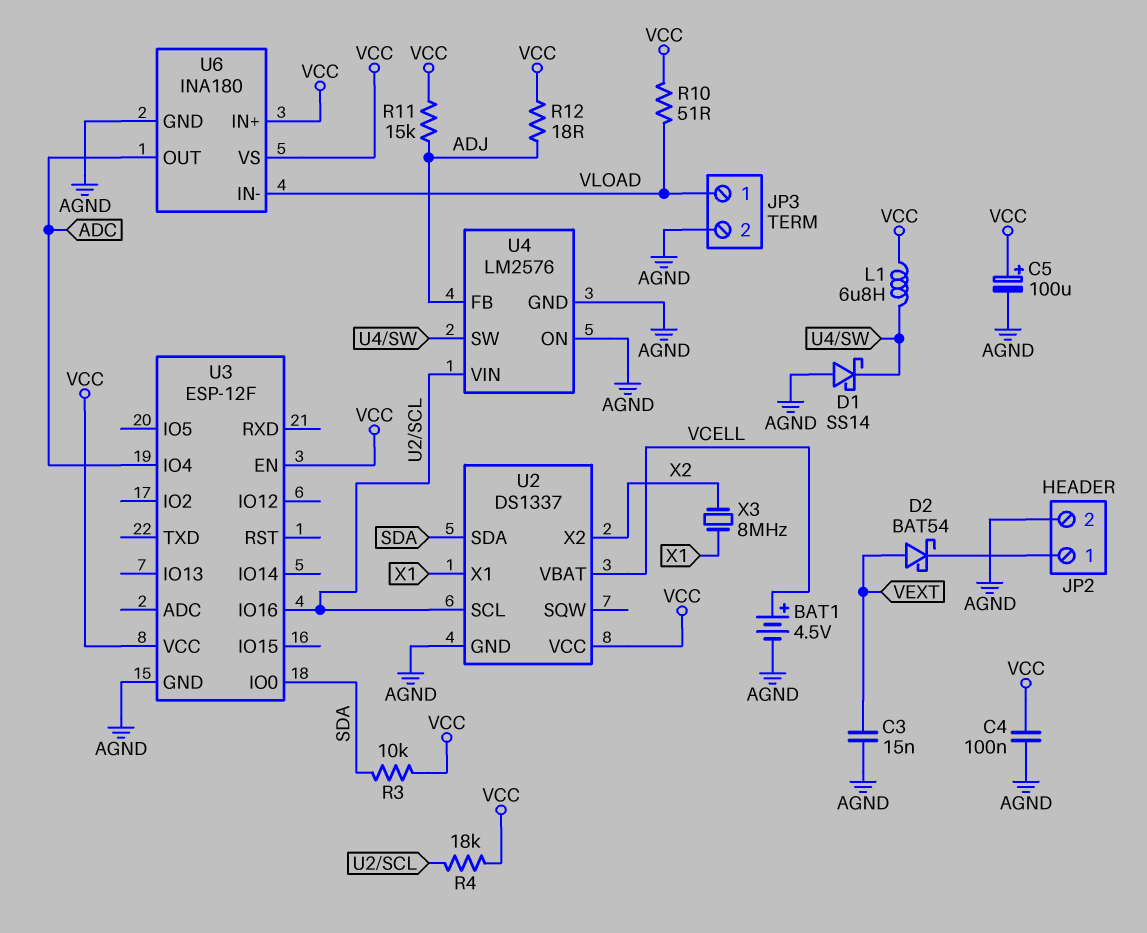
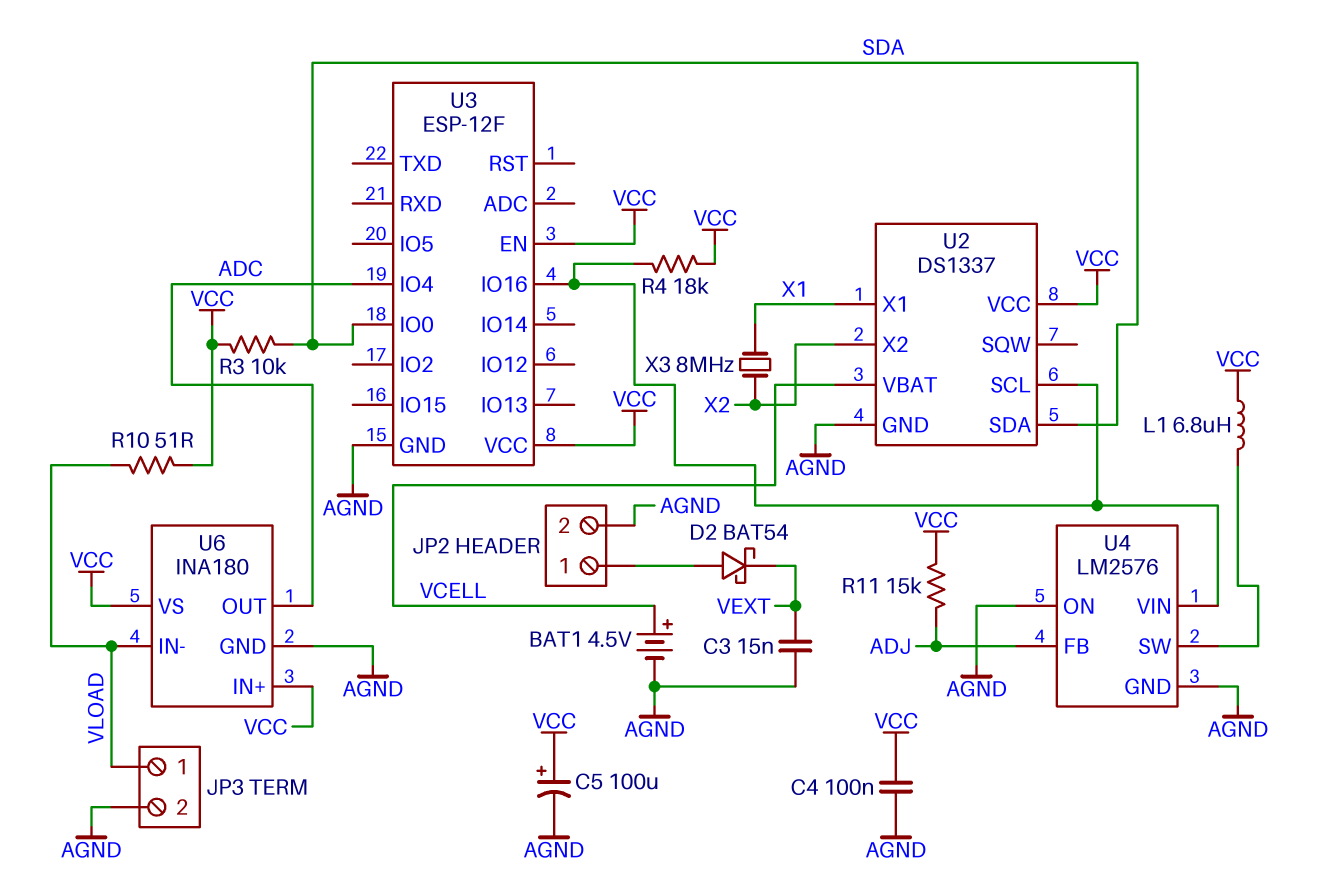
D1: schottky SS14 (A AGND, K U4/SW) -> none
D2: schottky BAT54 (A VEXT, K JP2/1) -> schottky BAT54 (A JP2/1, K VEXT)
R12: 18 (ADJ, VCC) -> none

